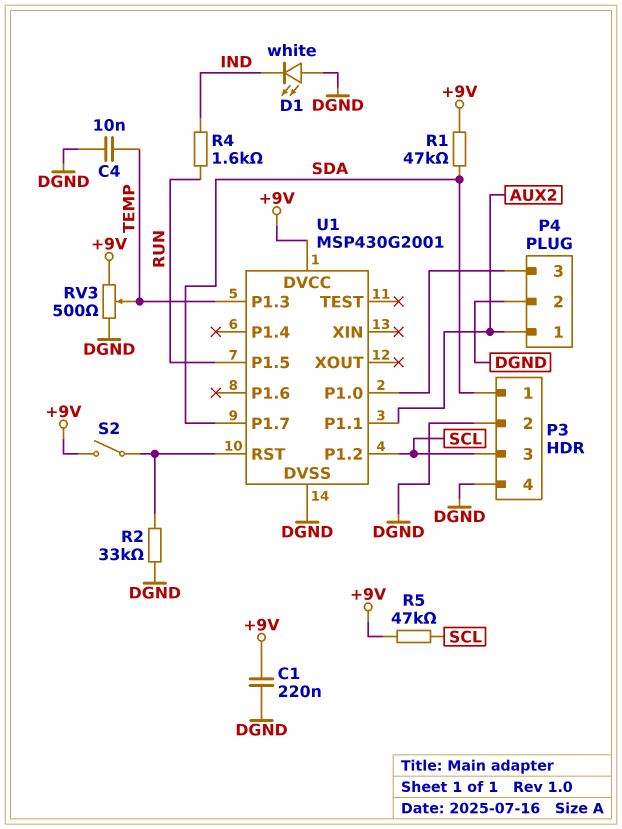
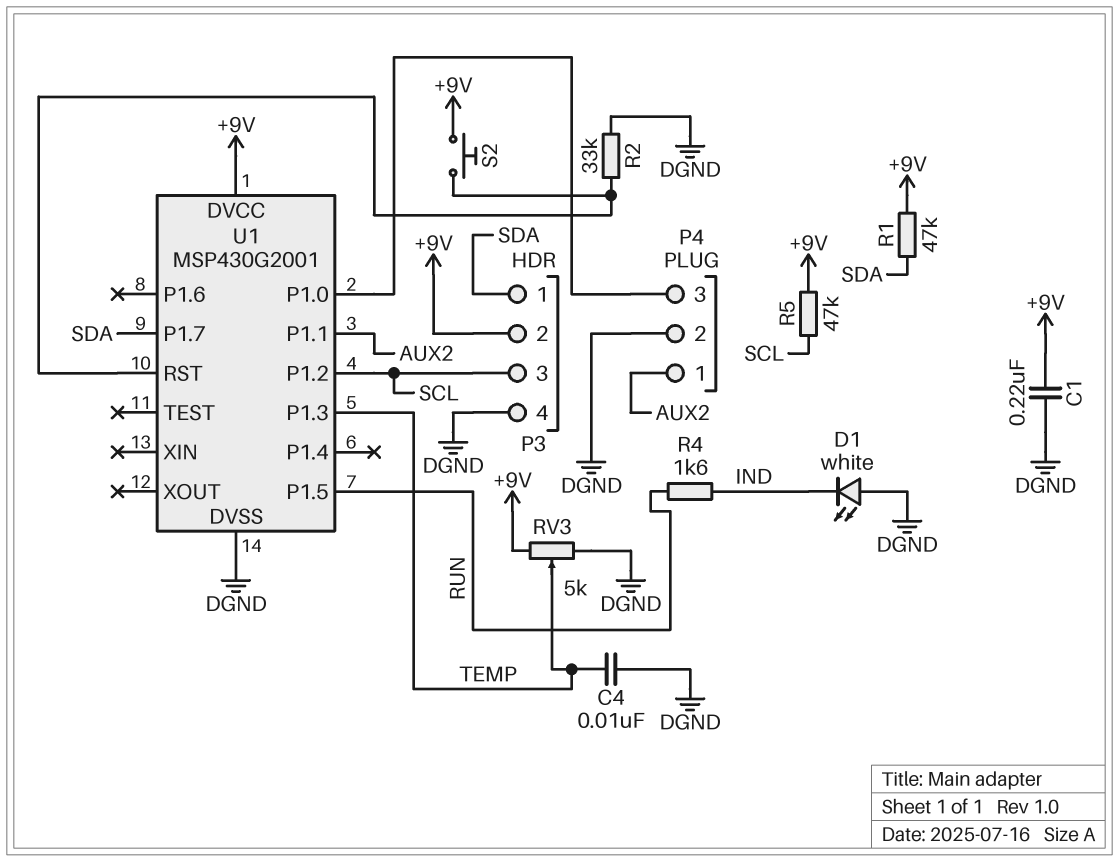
P3 pin 2: DGND -> +9V
RV3: 500 (+9V, DGND, wiper TEMP) -> 5k (+9V, DGND, wiper TEMP)
S2: switch (+9V, U1/RST) -> button (+9V, U1/RST)

